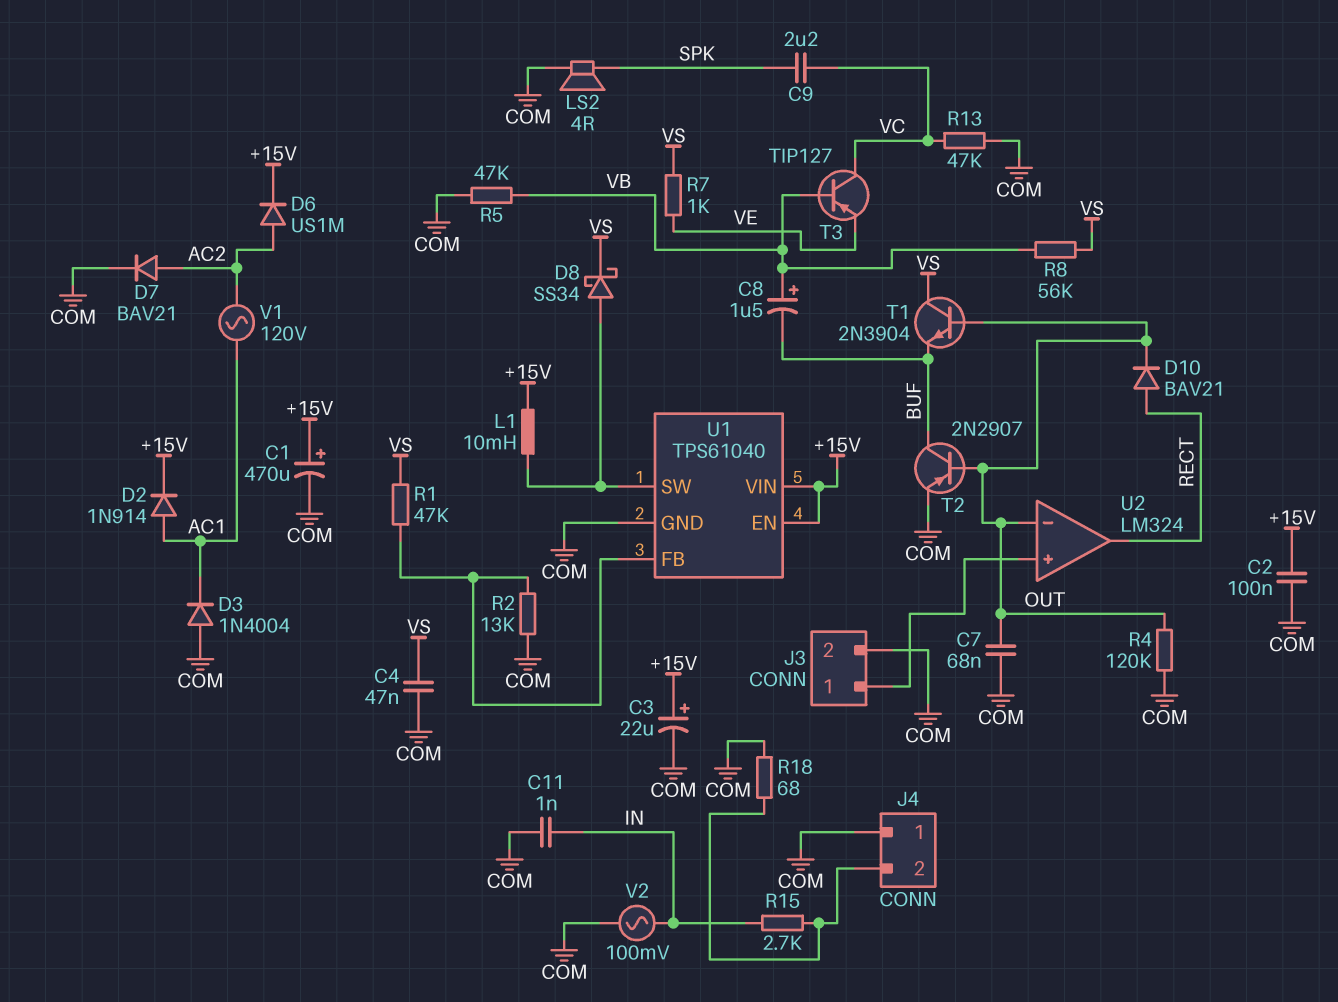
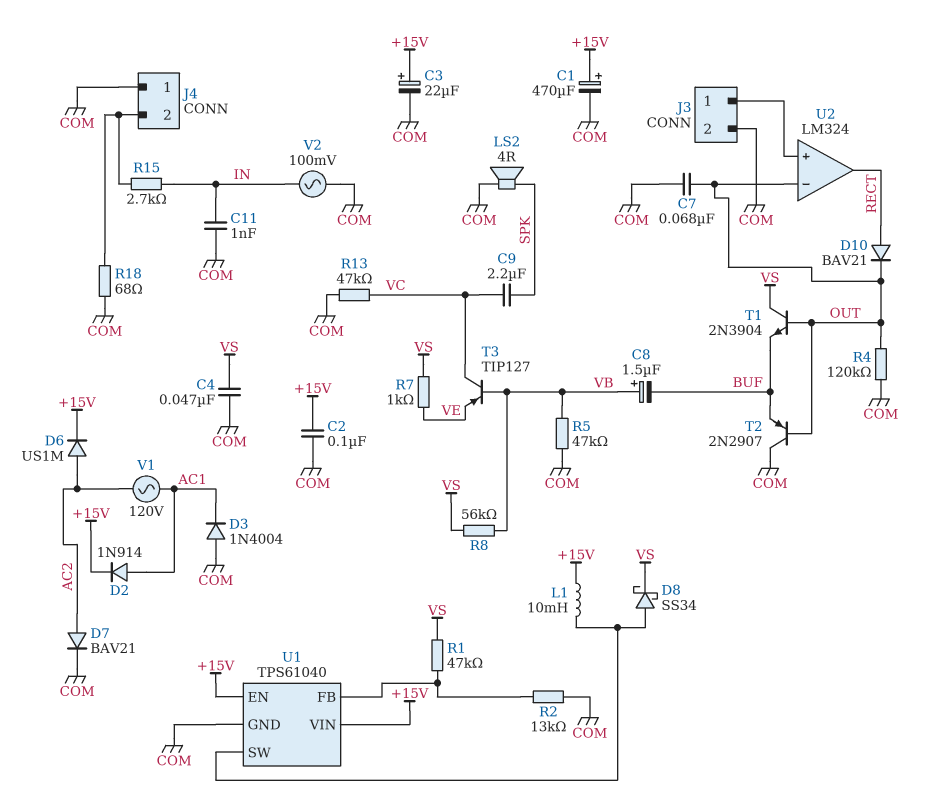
T2: PNP 2N2907 (B OUT, C BUF, E COM) -> PNP 2N2907 (B OUT, C COM, E BUF)

